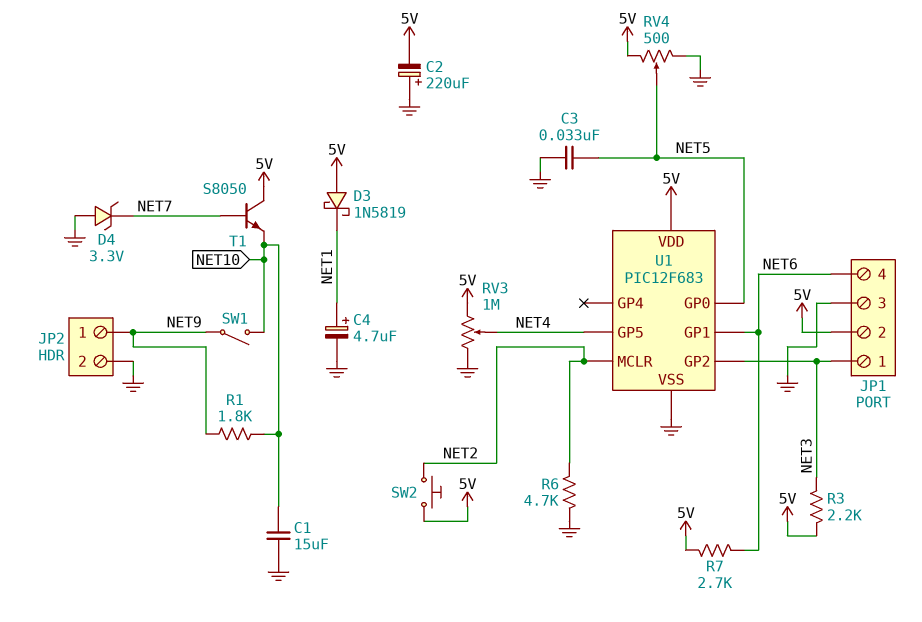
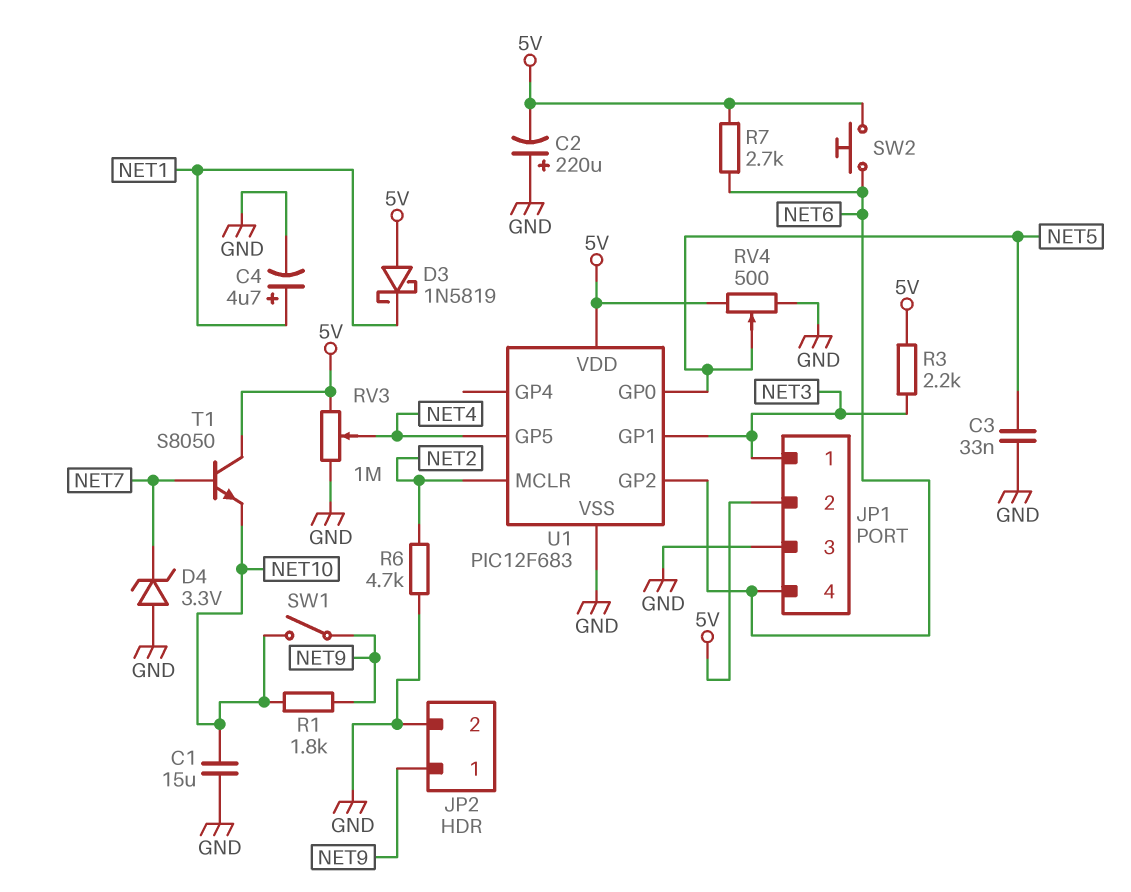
SW2: button (5V, NET2) -> button (5V, NET6)
U1 pin GP1: NET6 -> NET3
U1 pin GP2: NET3 -> NET6

